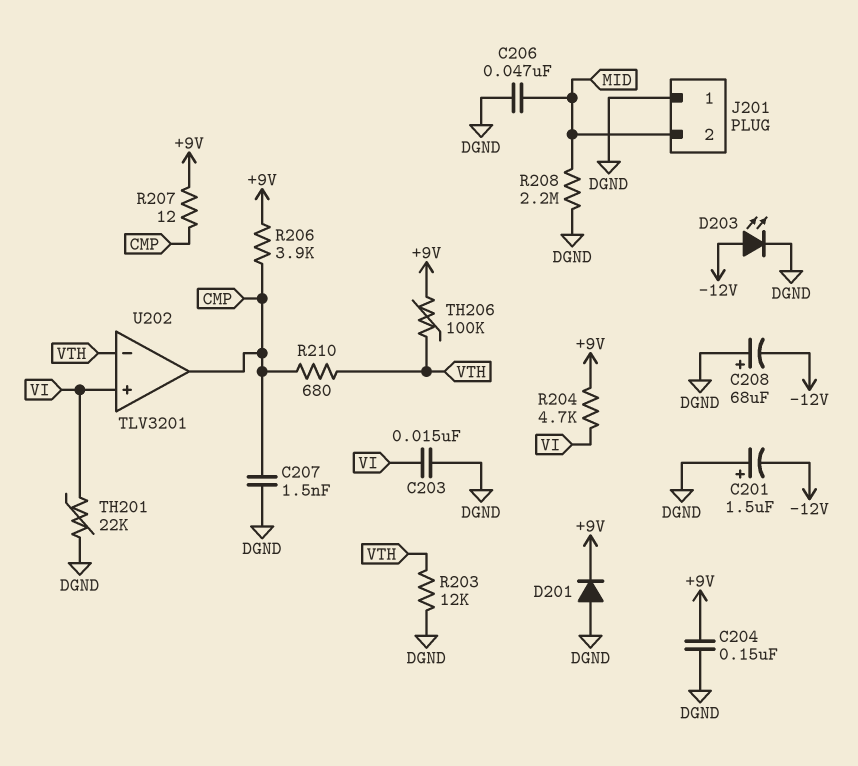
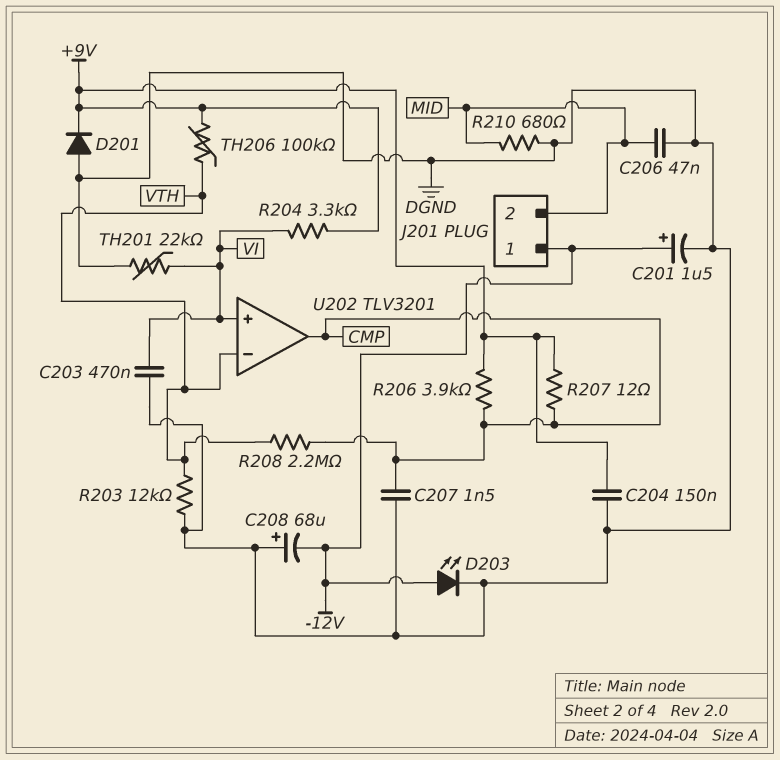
C201: 1.5uF (plus DGND, minus -12V) -> 1.5uF (plus -12V, minus DGND)
C203: 15nF (DGND, VI) -> 470nF (DGND, VI)
J201 pin 1: DGND -> -12V
R204: 4.7k (+9V, VI) -> 3.3k (+9V, VI)
R208: 2.2M (DGND, MID) -> 2.2M (CMP, VTH)
R210: 680 (CMP, VTH) -> 680 (DGND, MID)

